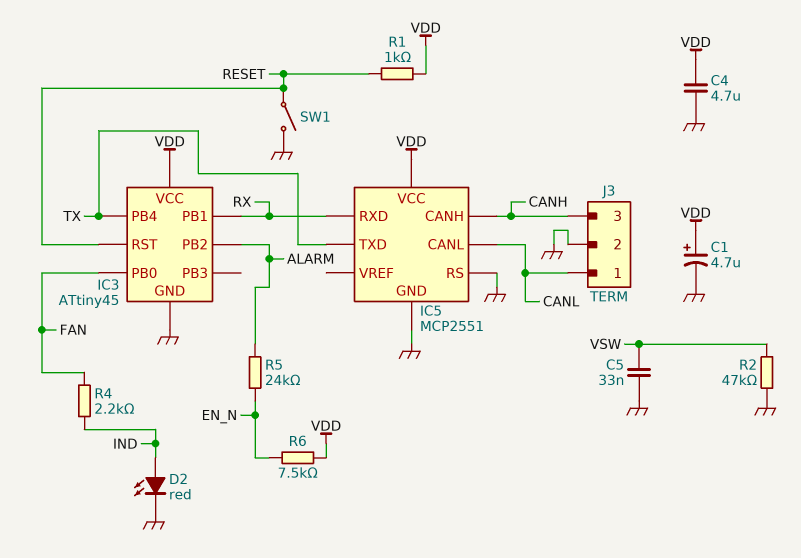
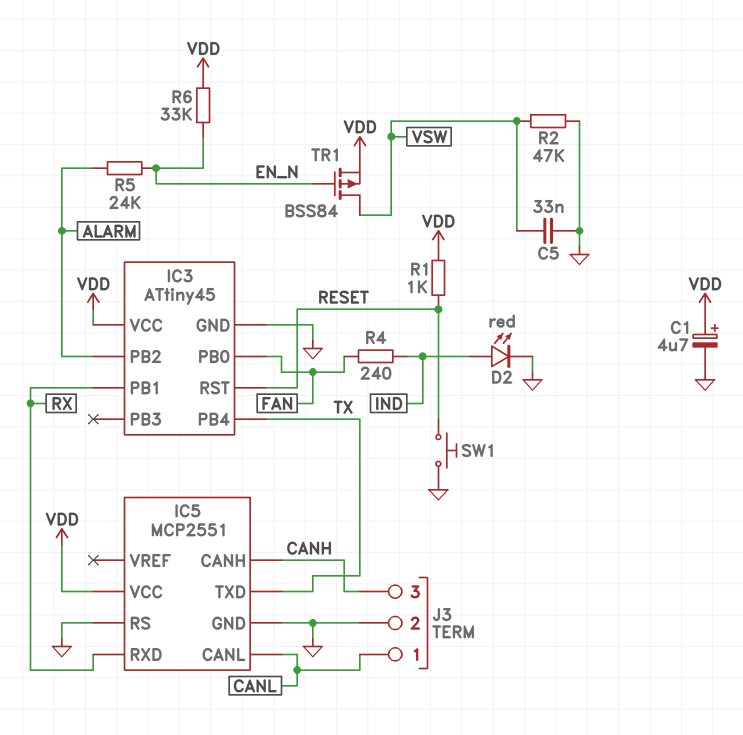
C4: 4.7uF (GND, VDD) -> none
R4: 2.2k (FAN, IND) -> 240 (FAN, IND)
R6: 7.5k (EN_N, VDD) -> 33k (EN_N, VDD)
SW1: switch (GND, RESET) -> button (GND, RESET)
TR1: none -> PMOS BSS84 (G EN_N, D VSW, S VDD)

